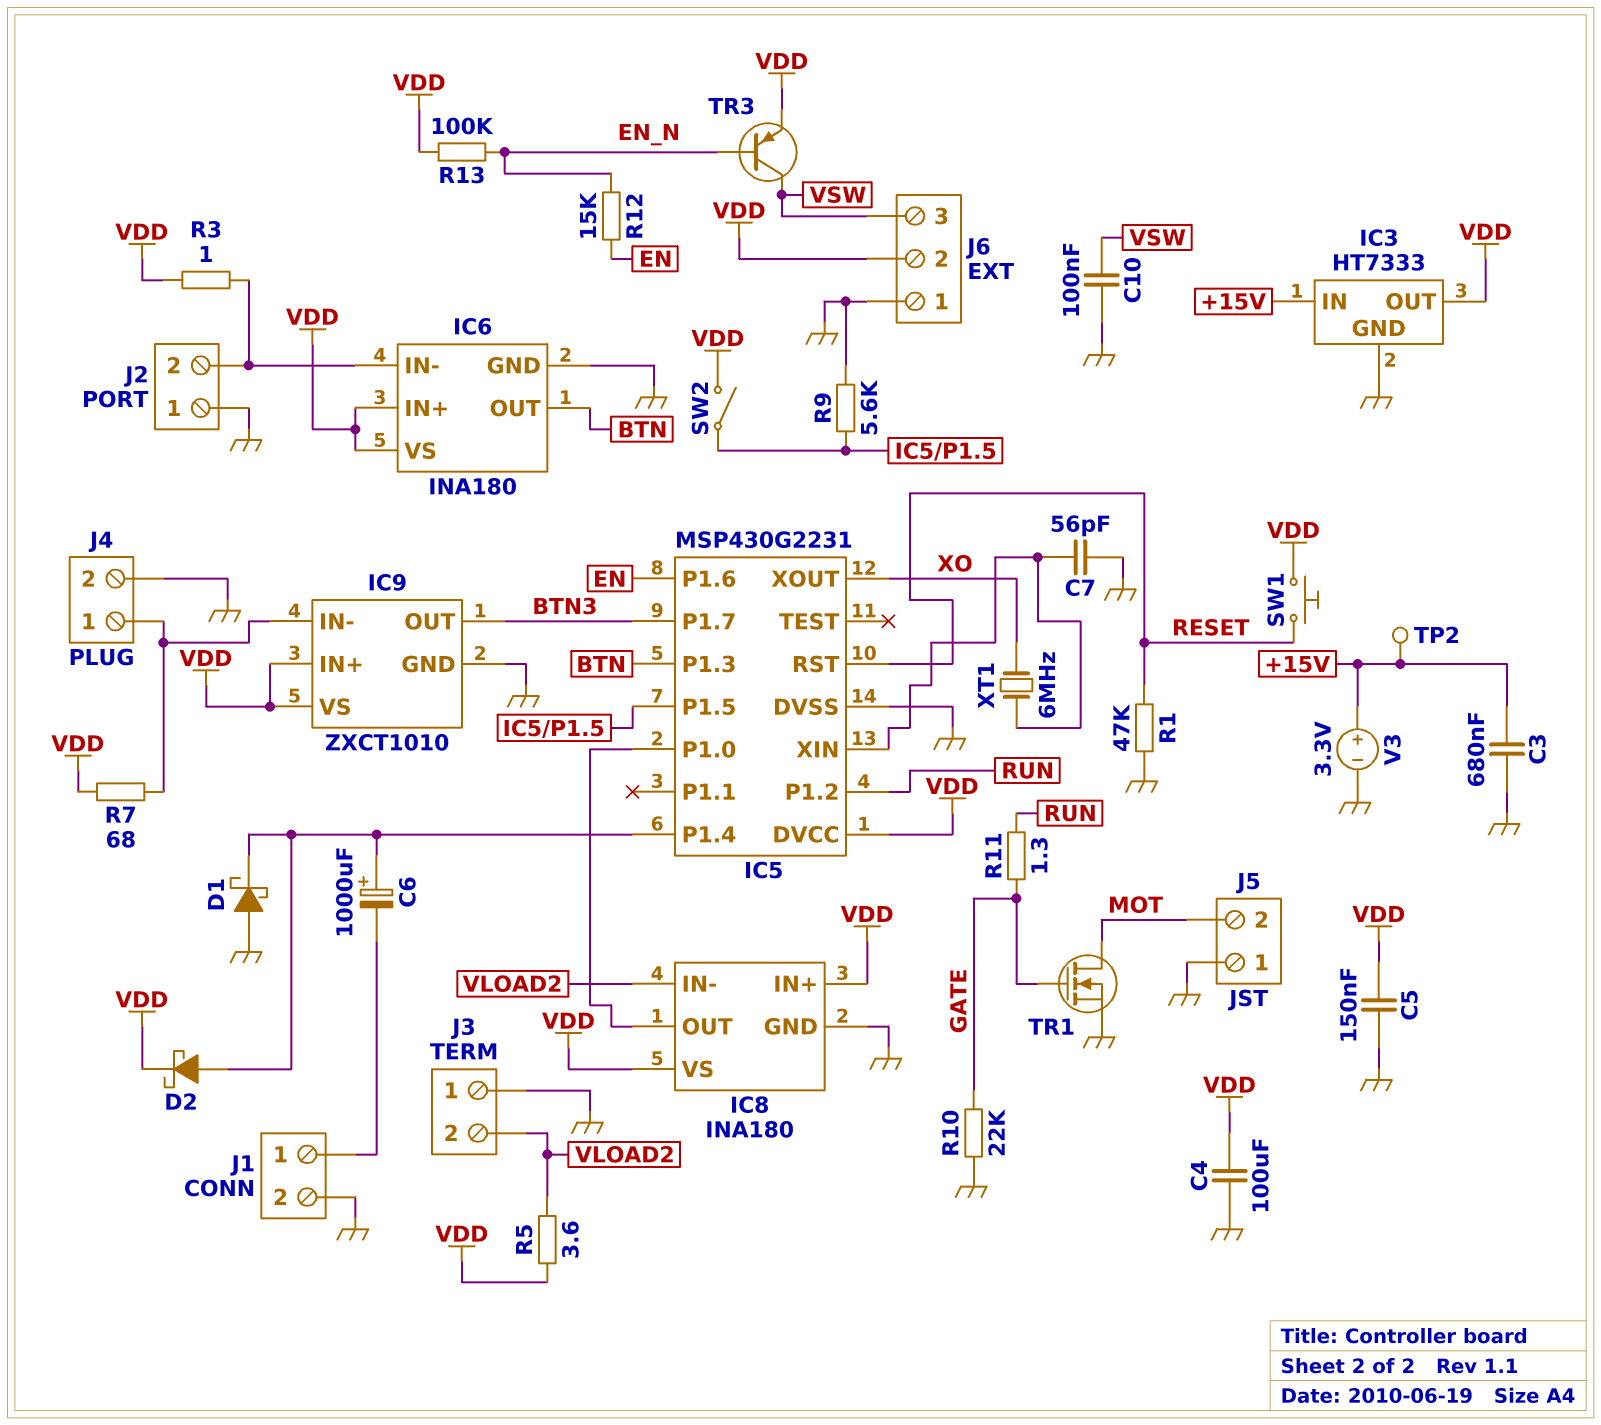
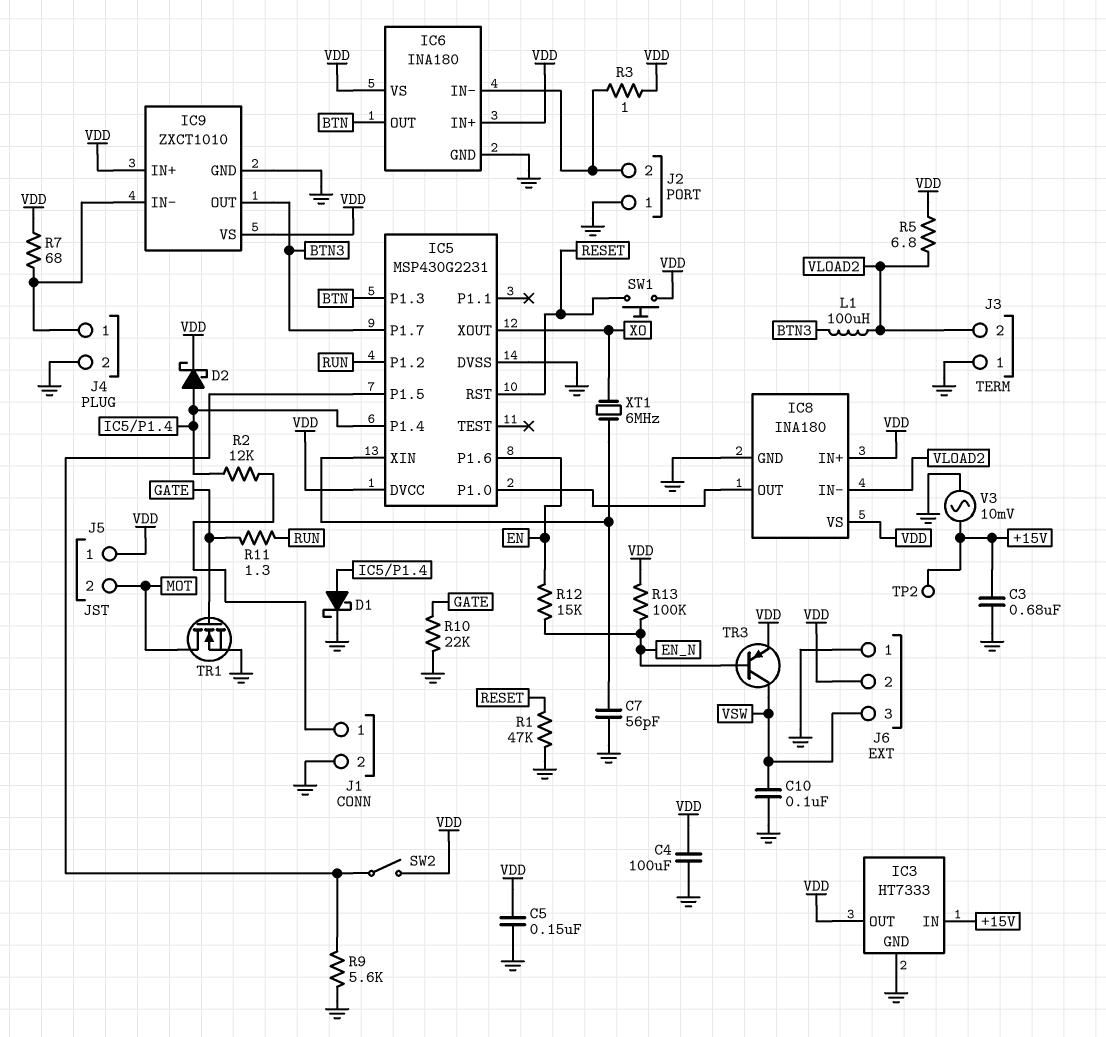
C6: 1000uF (plus IC5/P1.4, minus J1/1) -> none
D1: schottky (A GND, K IC5/P1.4) -> schottky (A IC5/P1.4, K GND)
J5 pin 1: GND -> VDD
L1: none -> 100uH (BTN3, VLOAD2)
R2: none -> 12k (IC5/P1.4, J1/1)
R5: 3.6 (VDD, VLOAD2) -> 6.8 (VDD, VLOAD2)
V3: 3.3V (plus +15V, minus GND) -> AC 10mV (+15V, GND)

